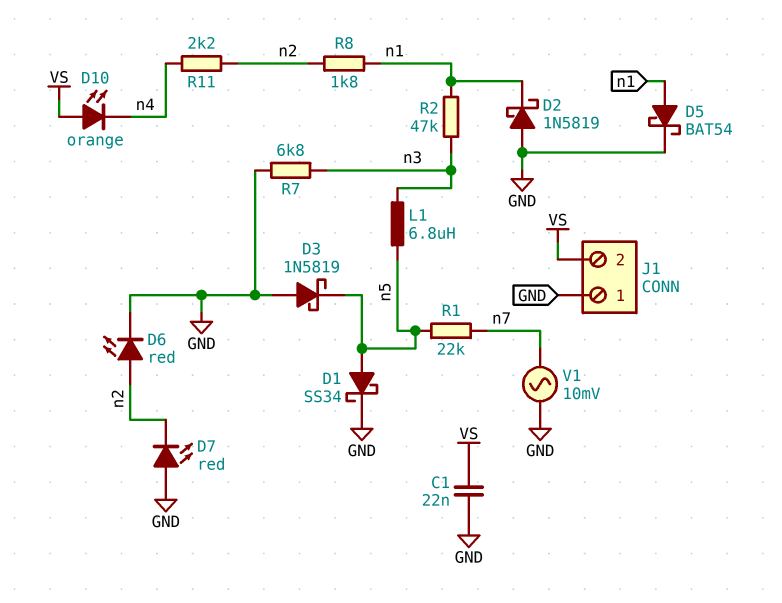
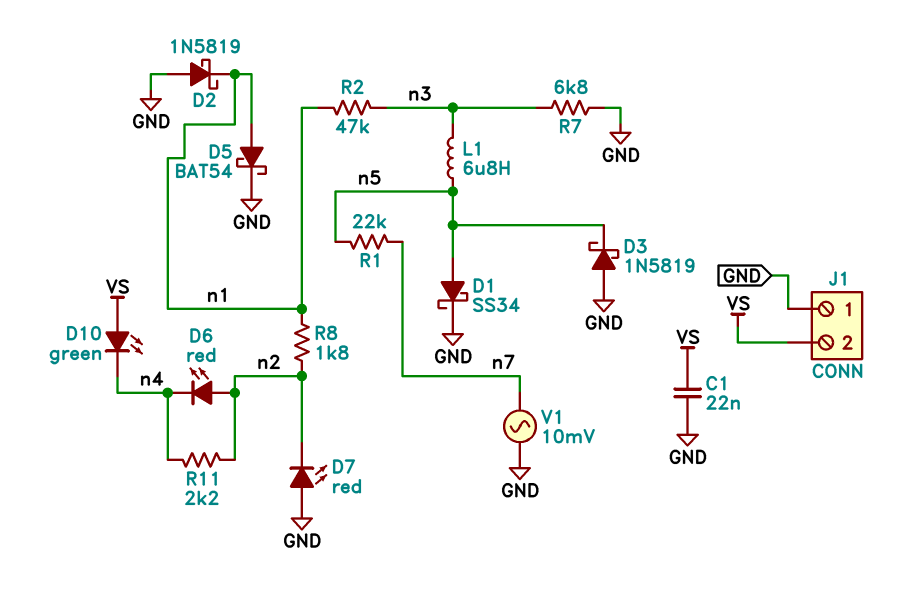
D6: LED red (A n2, K GND) -> LED red (A n2, K n4)
D10: LED orange (A VS, K n4) -> LED green (A VS, K n4)

